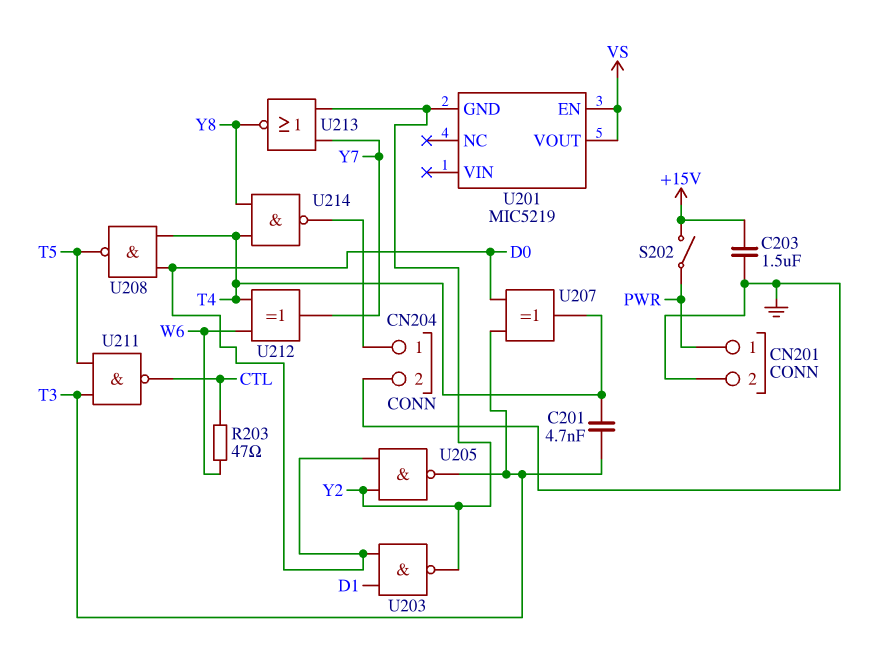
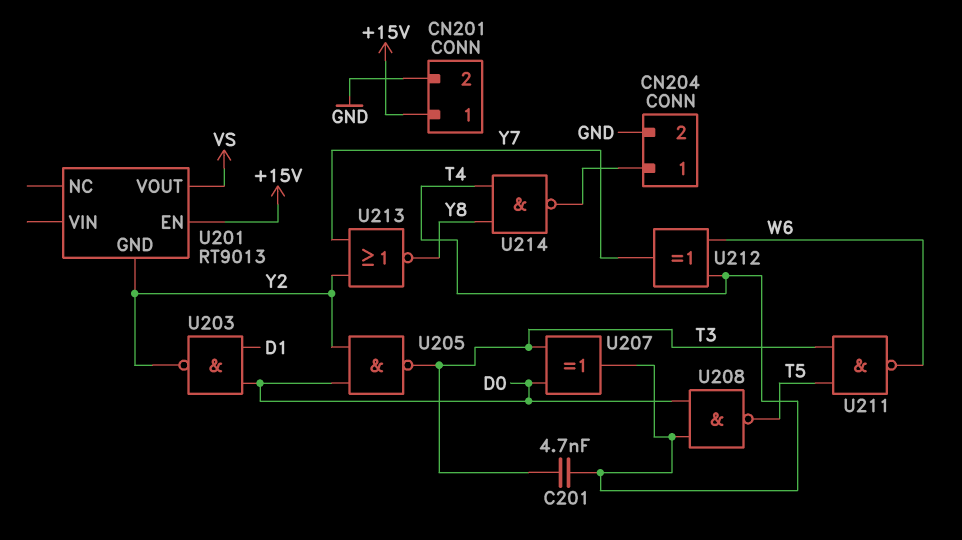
C203: 1.5uF (+15V, GND) -> none
CN201 pin 1: PWR -> +15V
R203: 47 (CTL, W6) -> none
S202: switch (+15V, PWR) -> none
U201: MIC5219 -> RT9013
U201 pin EN: VS -> +15V
U211: NAND (in T3, in T5, out CTL) -> NAND (in T3, in T5, out W6)

